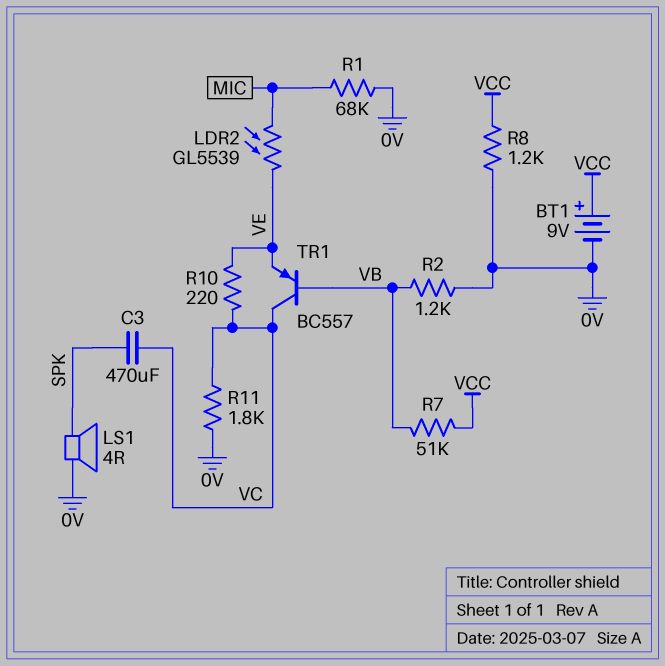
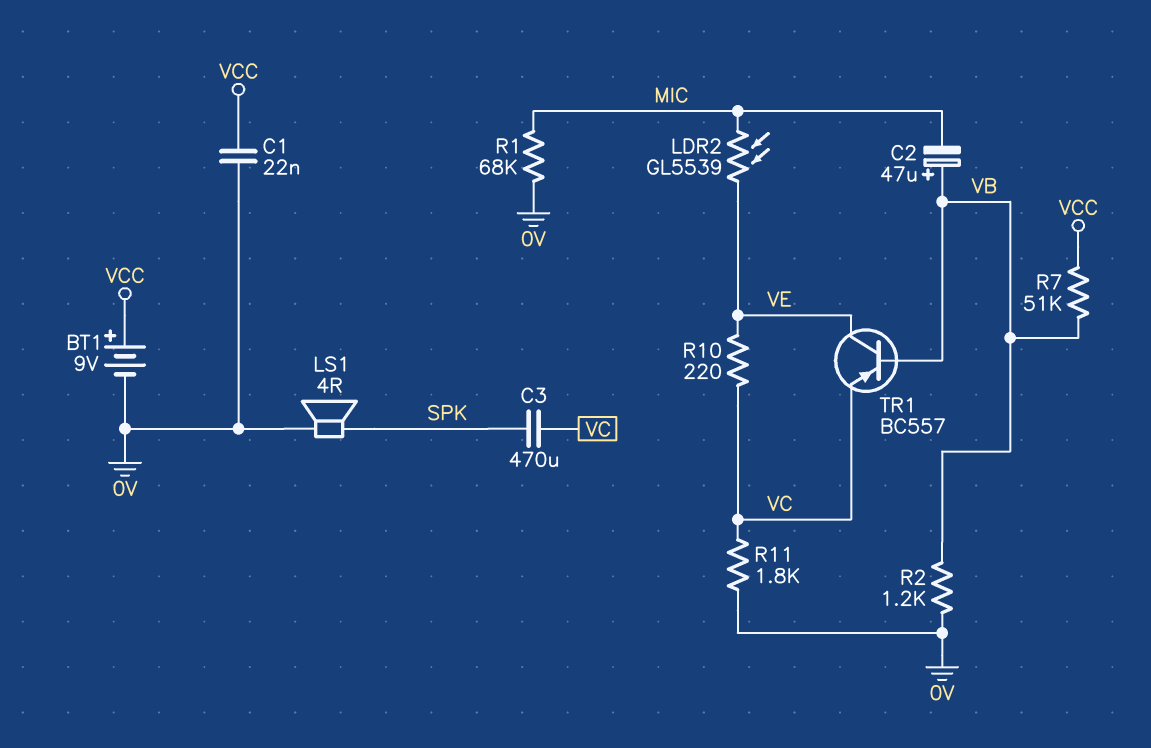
C1: none -> 22nF (0V, VCC)
C2: none -> 47uF (plus VB, minus MIC)
R8: 1.2k (0V, VCC) -> none
TR1: PNP BC557 (B VB, C VC, E VE) -> PNP BC557 (B VB, C VE, E VC)

